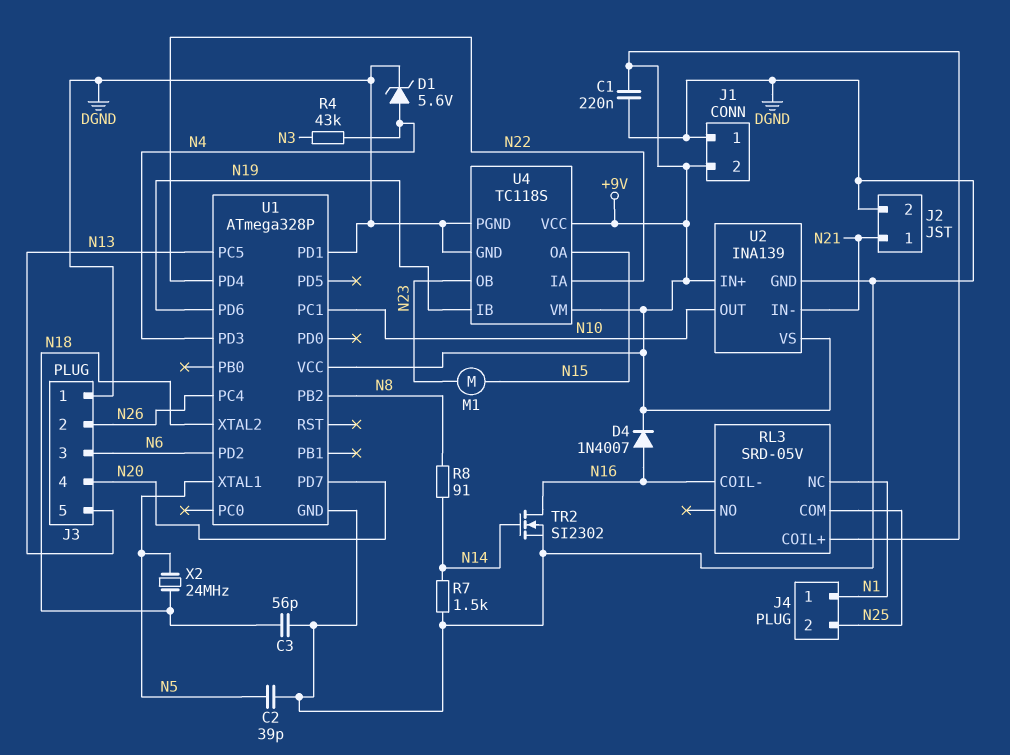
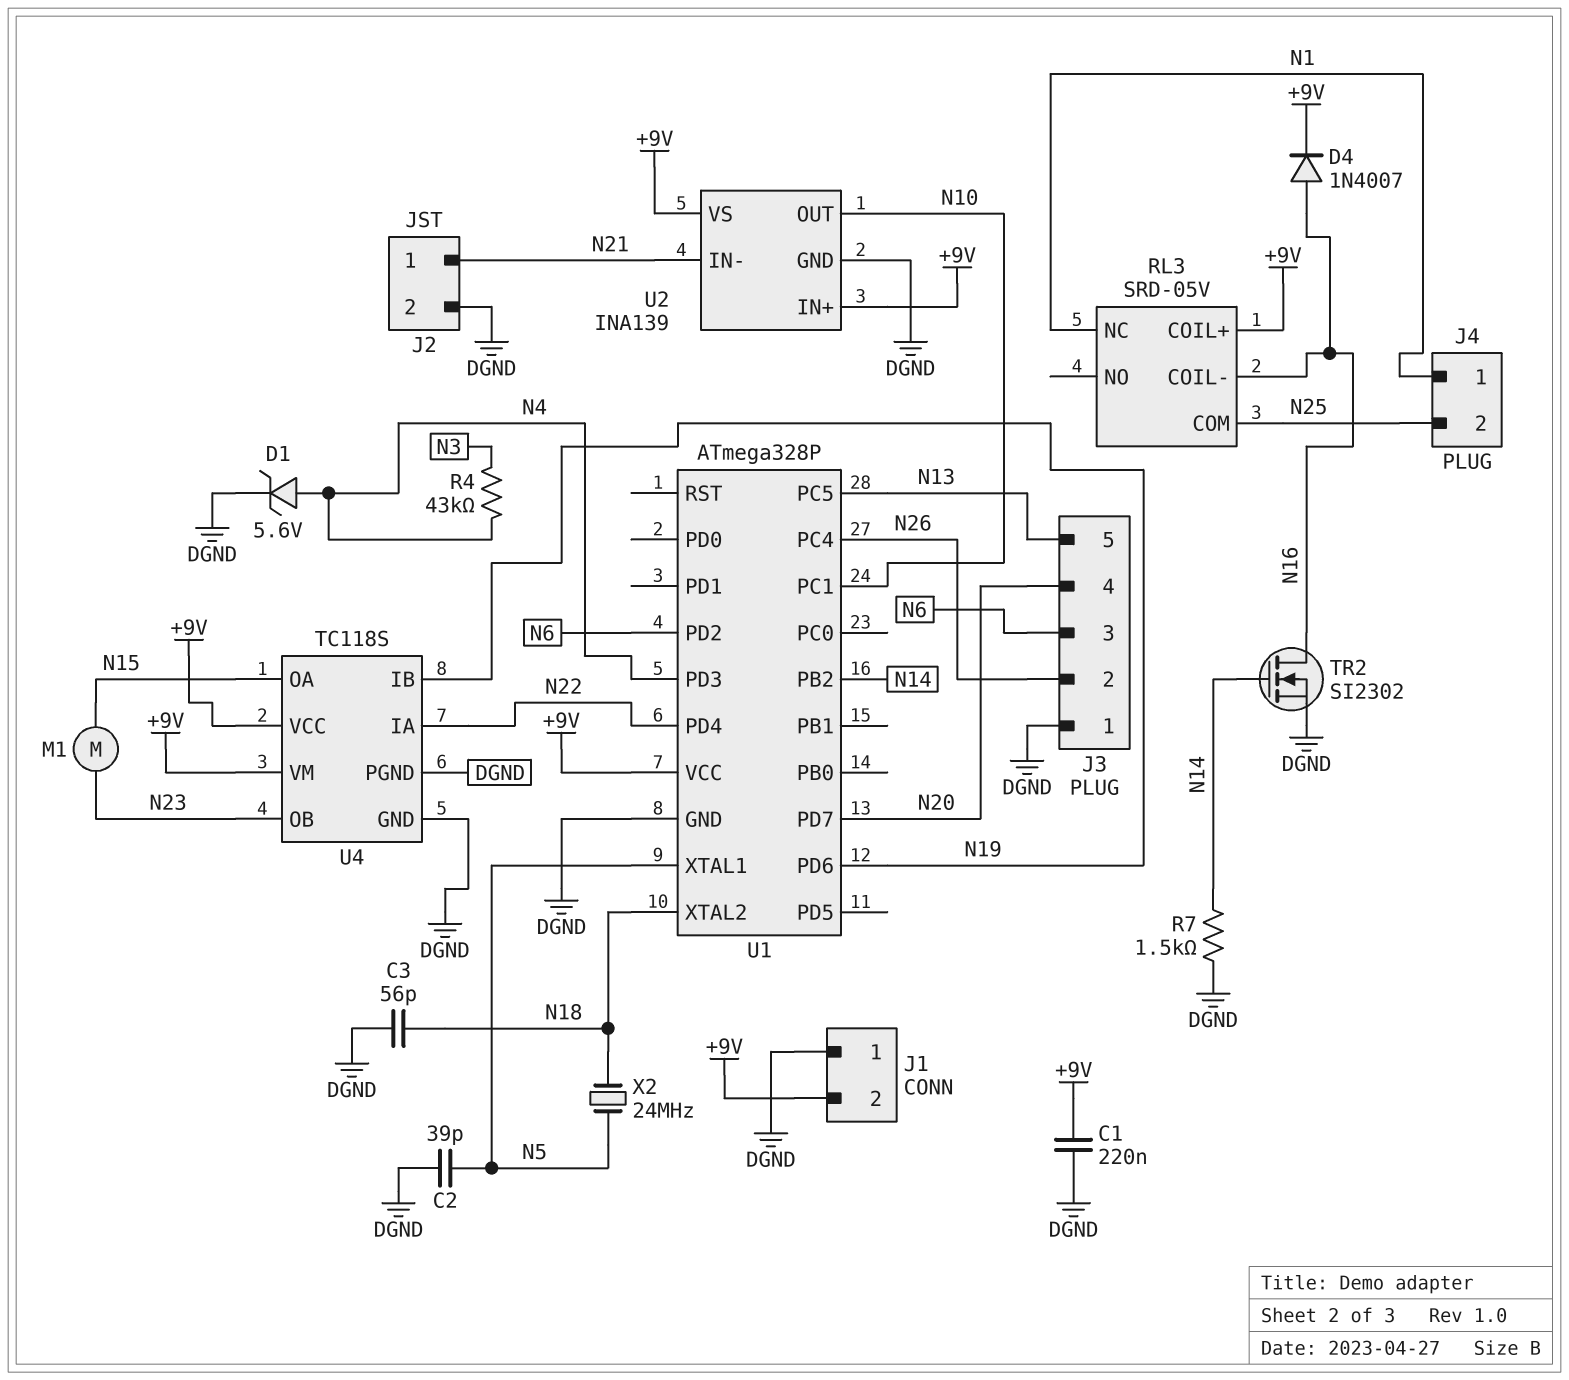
R8: 91 (N8, N14) -> none
U1 pin PB2: N8 -> N14
U1 pin PD1: DGND -> none

